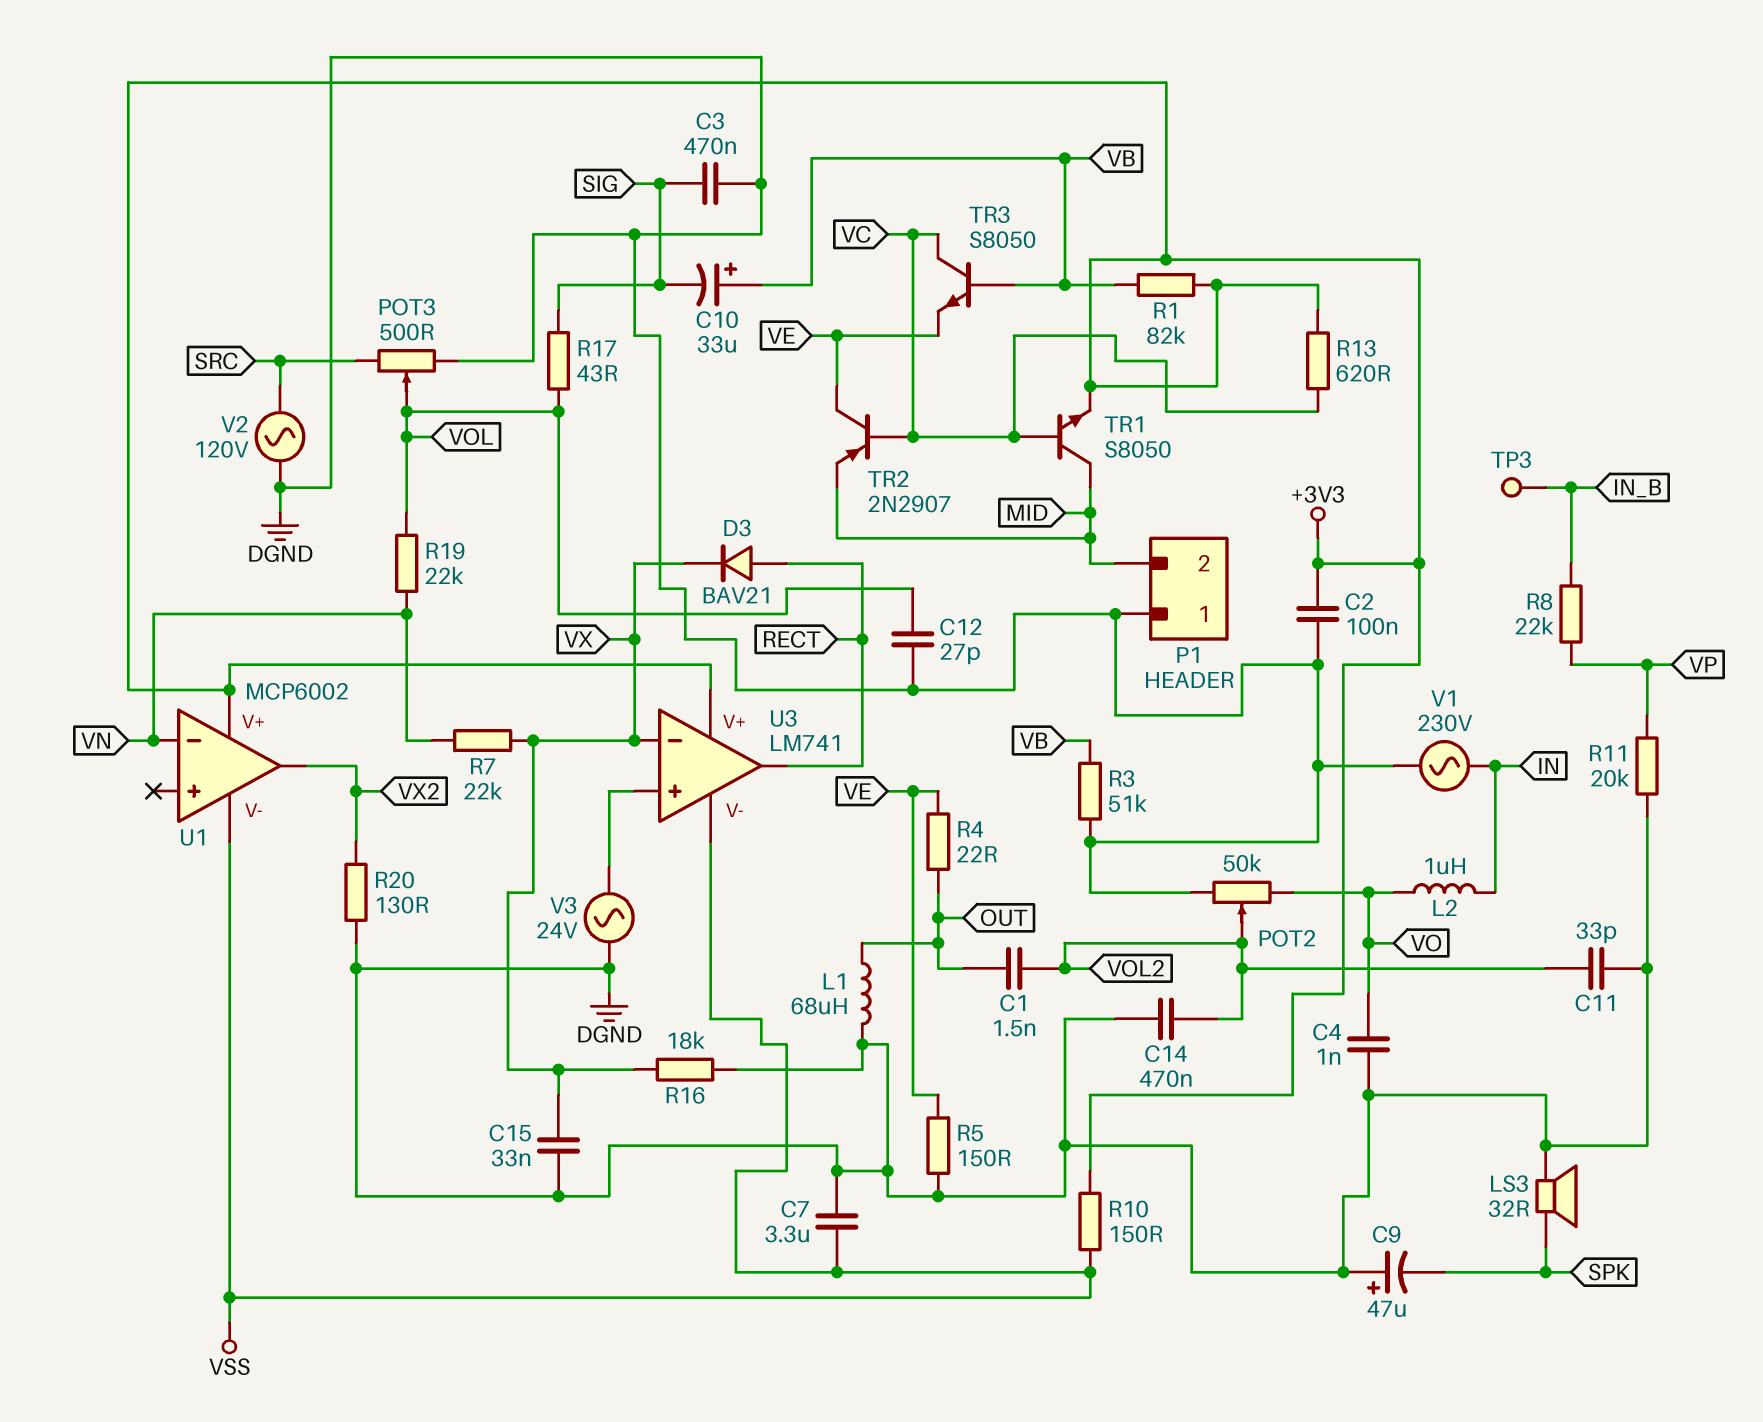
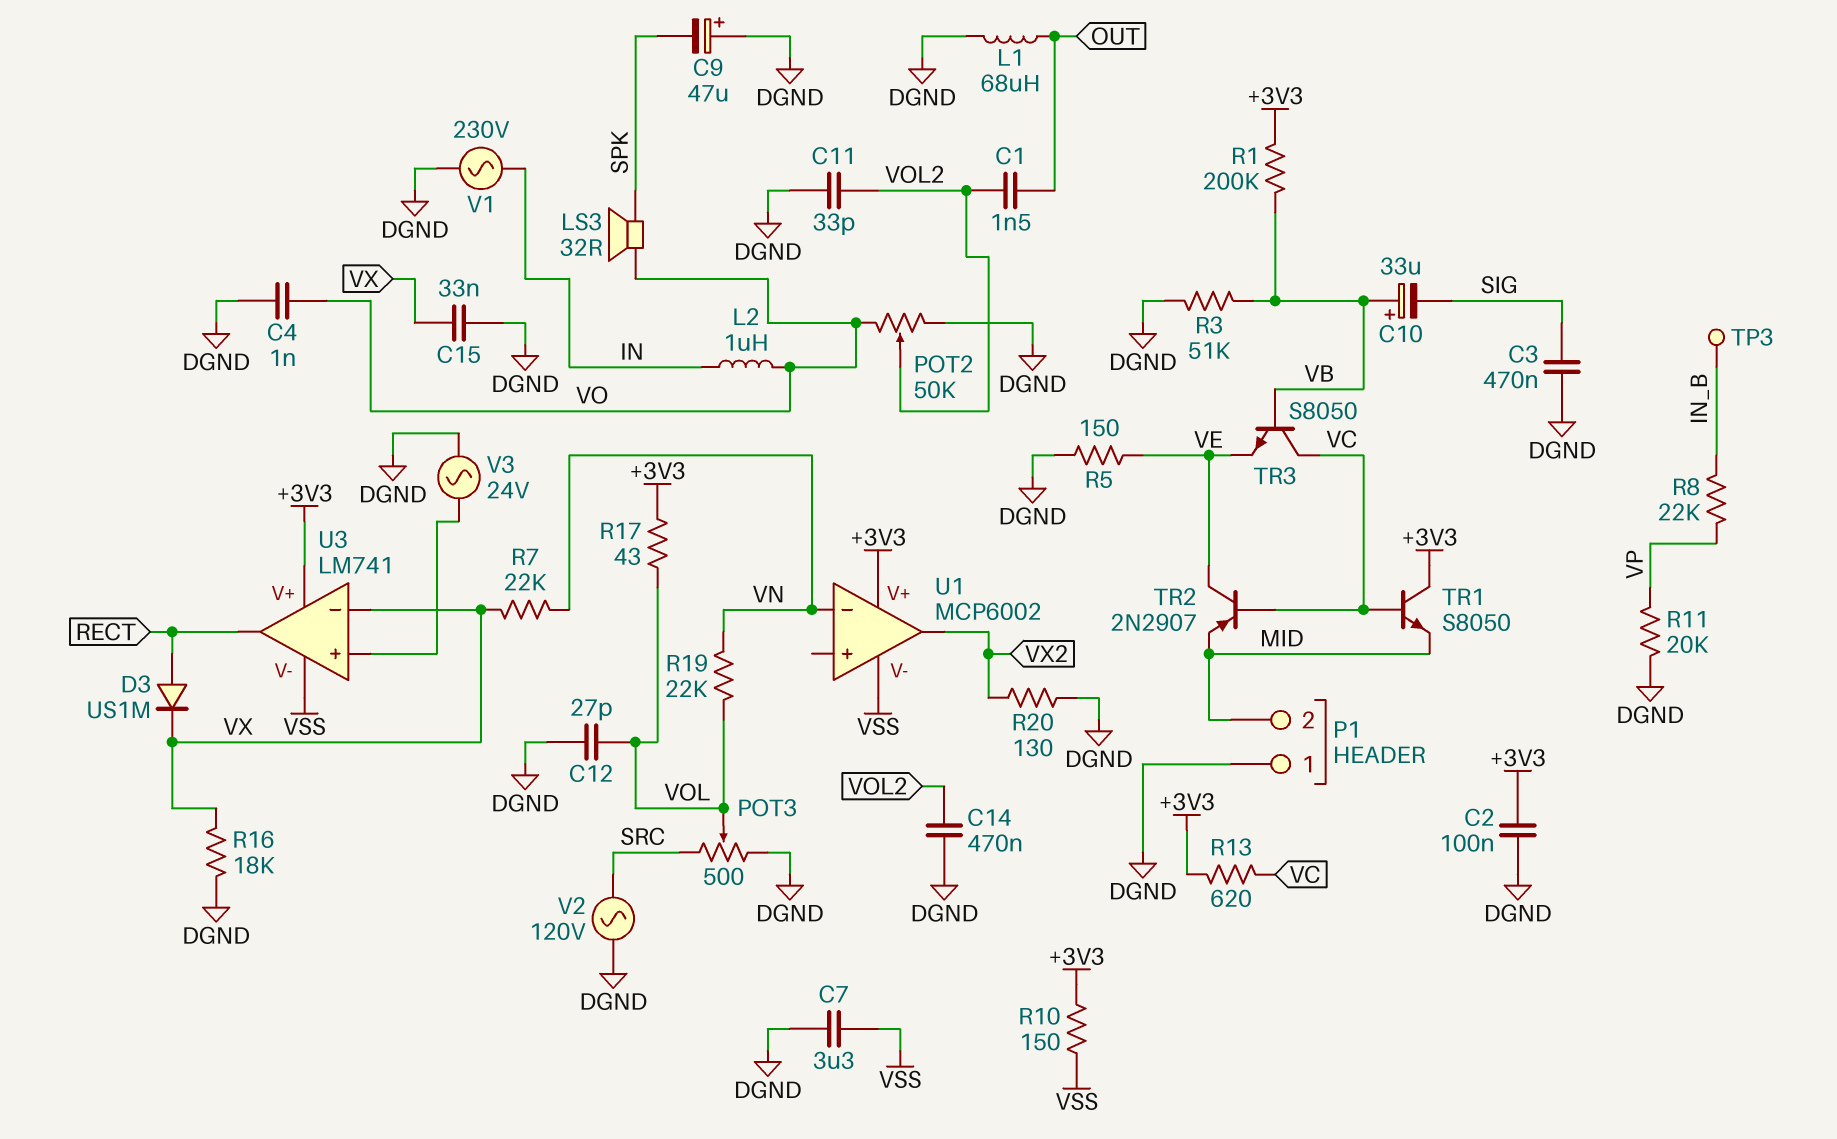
D3: diode BAV21 (A RECT, K VX) -> diode US1M (A RECT, K VX)
LS3: speaker 32R (DGND, SPK) -> speaker 32R (SPK, VO)
R1: 82k (+3V3, VB) -> 200k (+3V3, VB)
R4: 22 (OUT, VE) -> none
R17: 43 (SIG, VOL) -> 43 (+3V3, VOL)
TR1: NPN S8050 (B VC, C MID, E +3V3) -> NPN S8050 (B VC, C +3V3, E MID)

